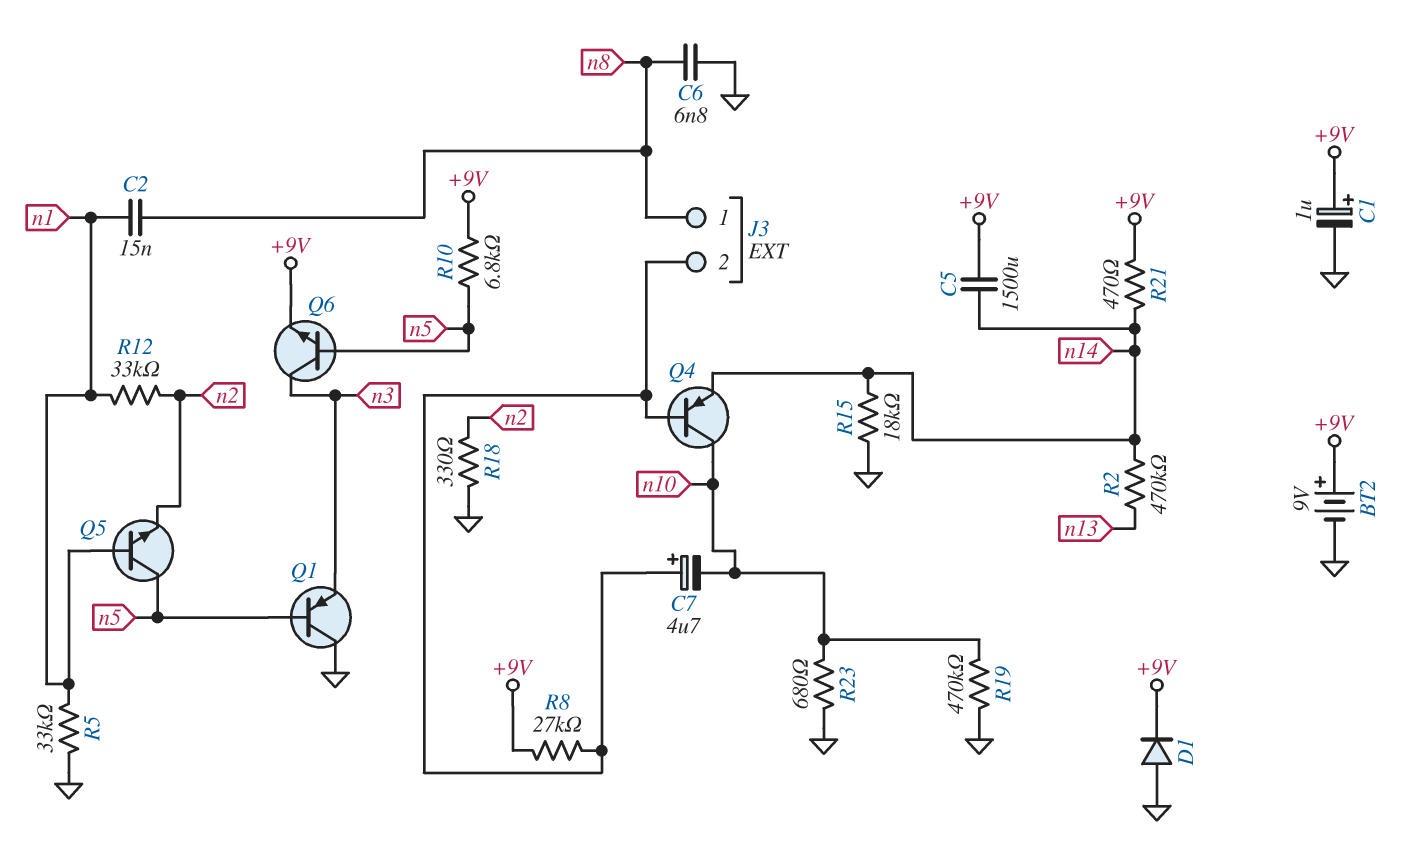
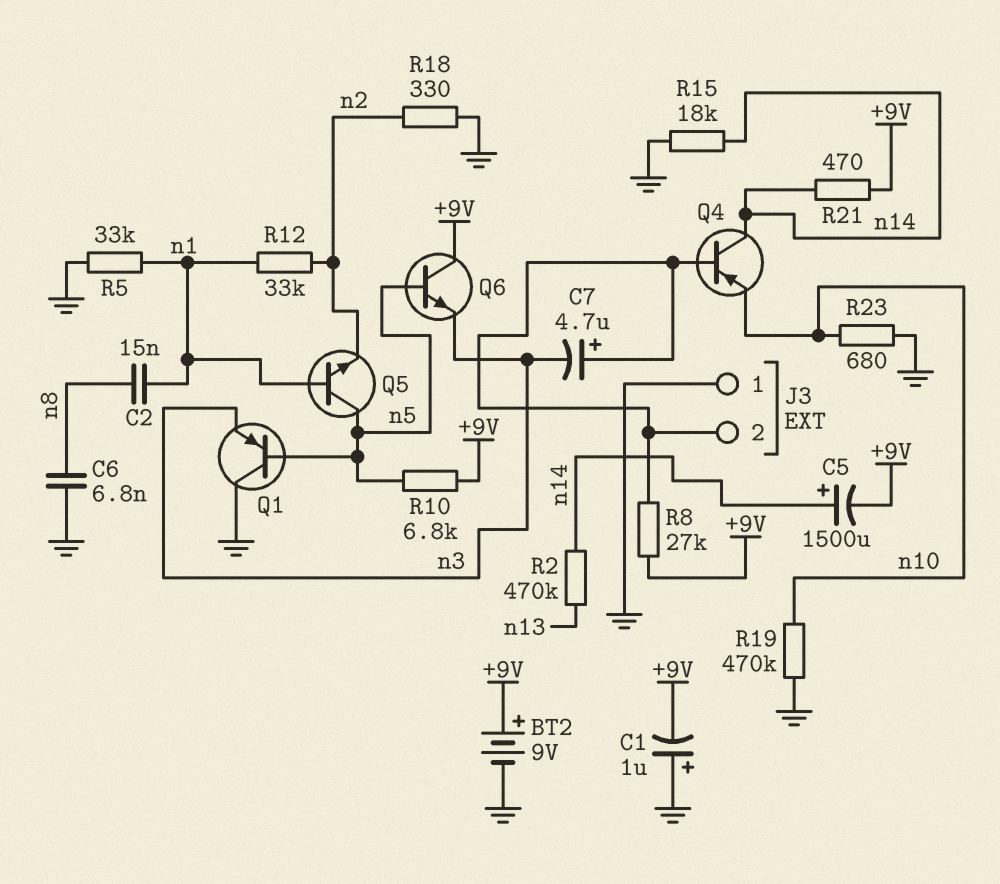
C1: 1uF (plus +9V, minus GND) -> 1uF (plus GND, minus +9V)
C5: 1500uF (+9V, n14) -> 1500uF (plus n14, minus +9V)
C7: 4.7uF (plus J3/2, minus n10) -> 4.7uF (plus J3/2, minus n3)
D1: diode (A GND, K +9V) -> none
J3 pin 1: n8 -> GND
Q4: PNP (B J3/2, C n10, E n14) -> PNP (B J3/2, C n14, E n10)
Q6: NPN (B n5, C n3, E +9V) -> NPN (B n5, C +9V, E n3)

